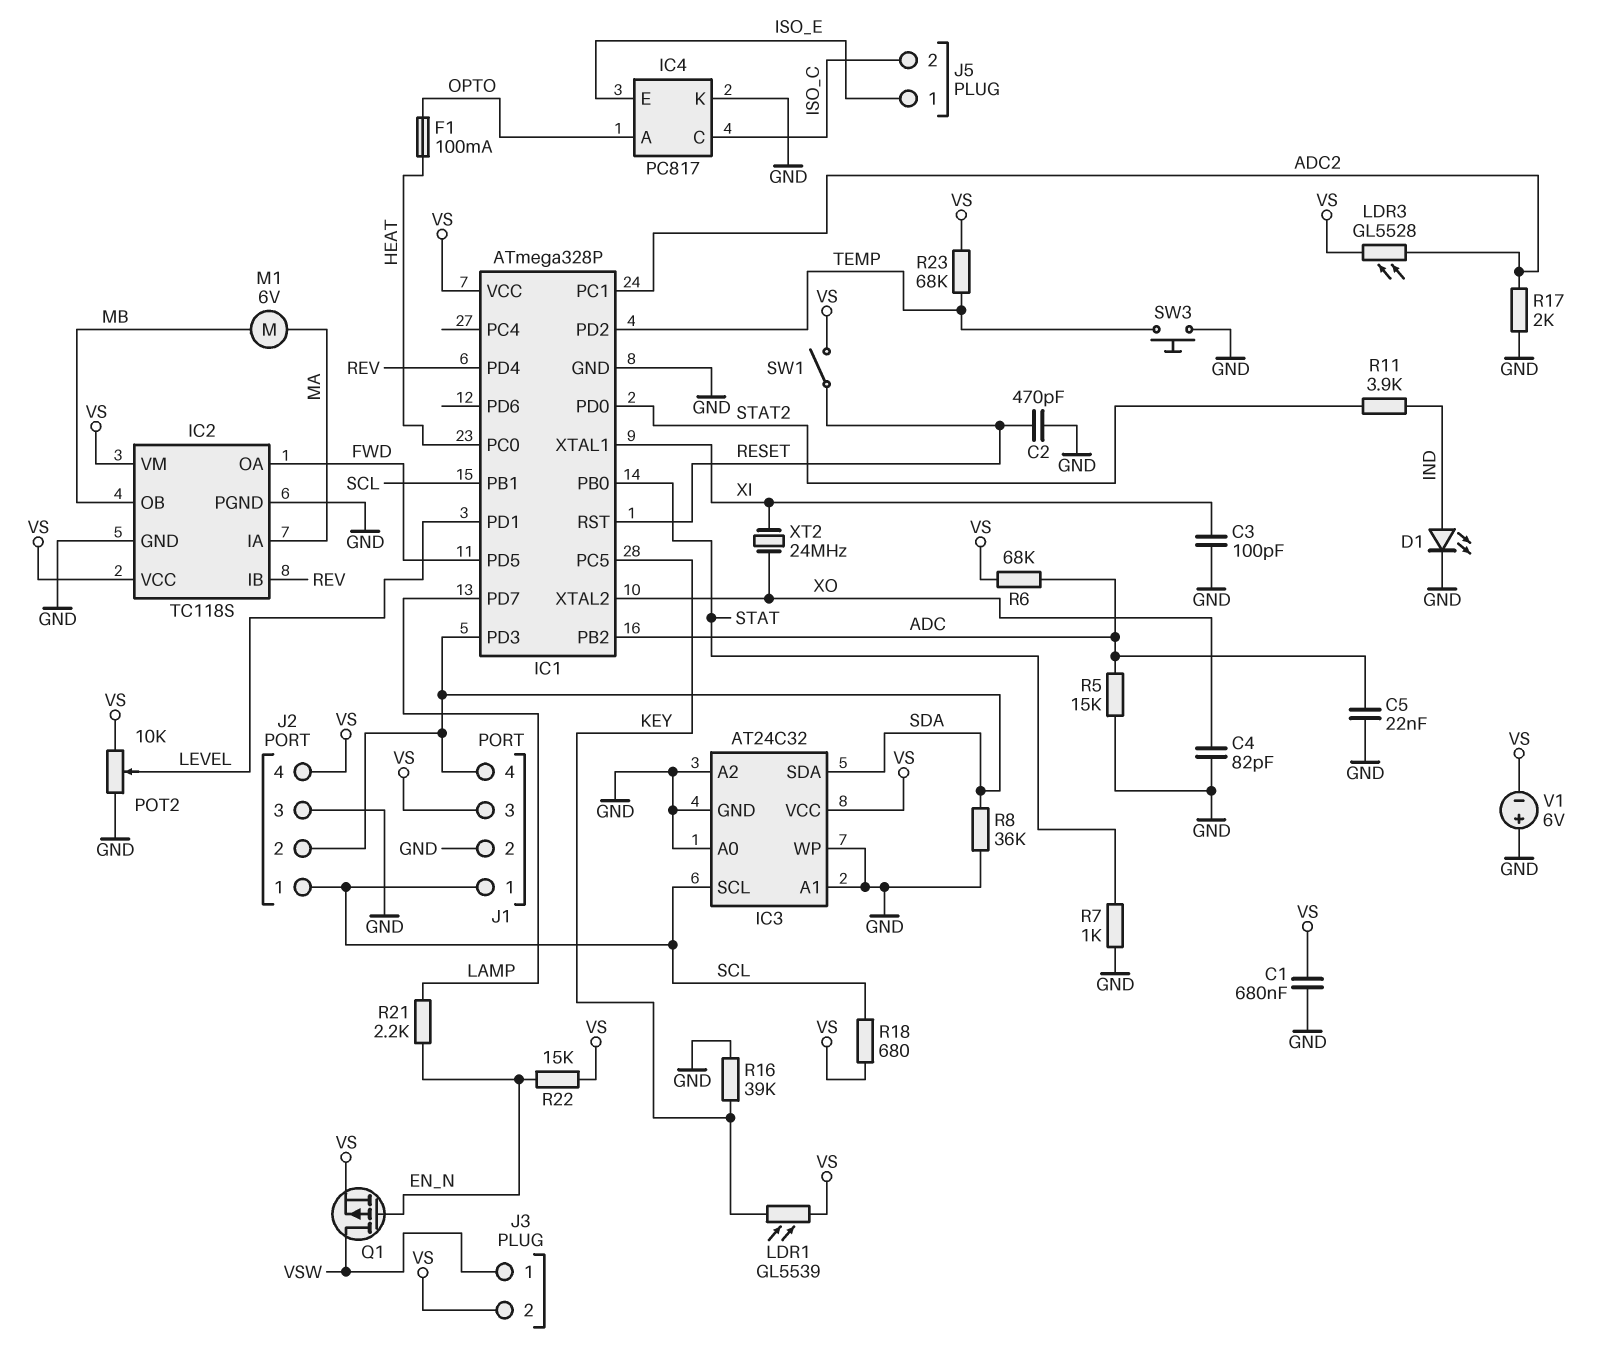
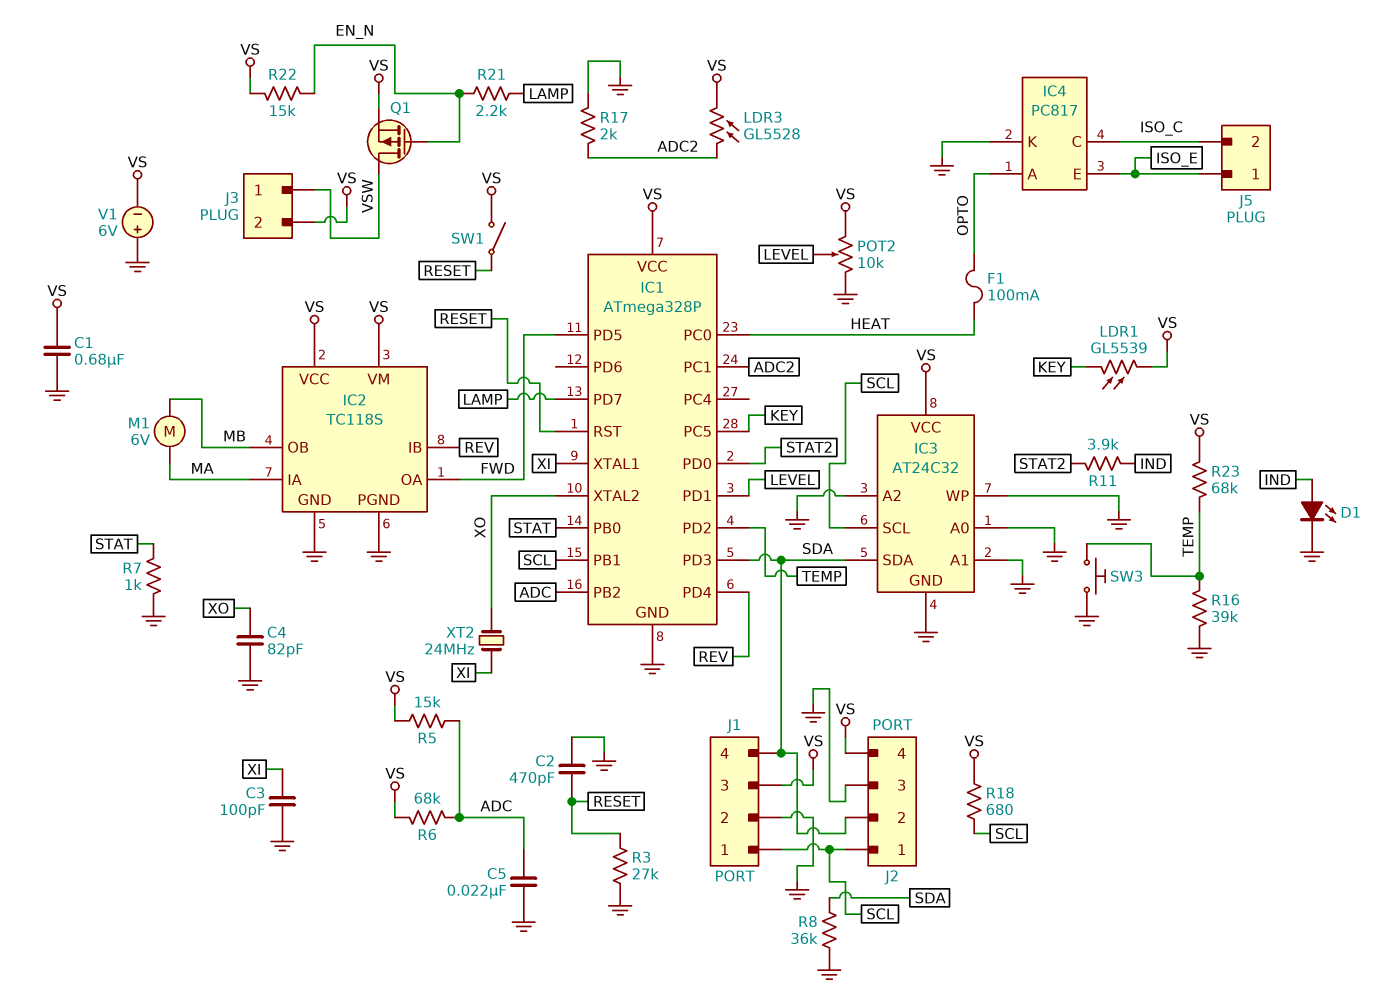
R3: none -> 27k (GND, RESET)
R5: 15k (ADC, GND) -> 15k (ADC, VS)
R16: 39k (GND, KEY) -> 39k (GND, TEMP)

